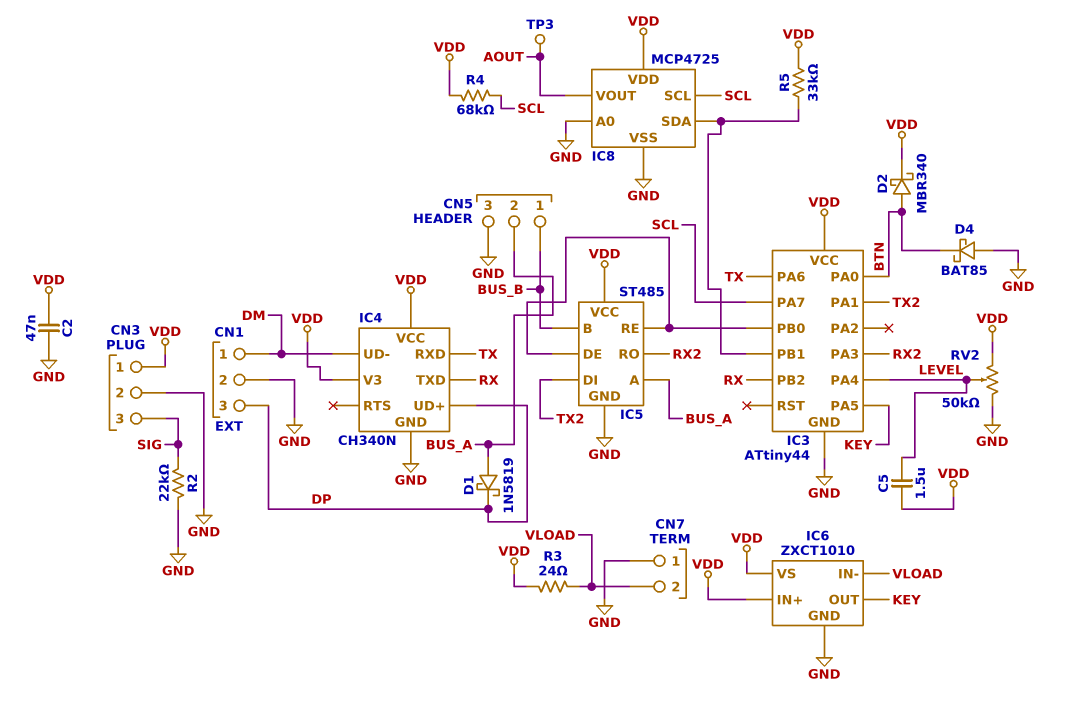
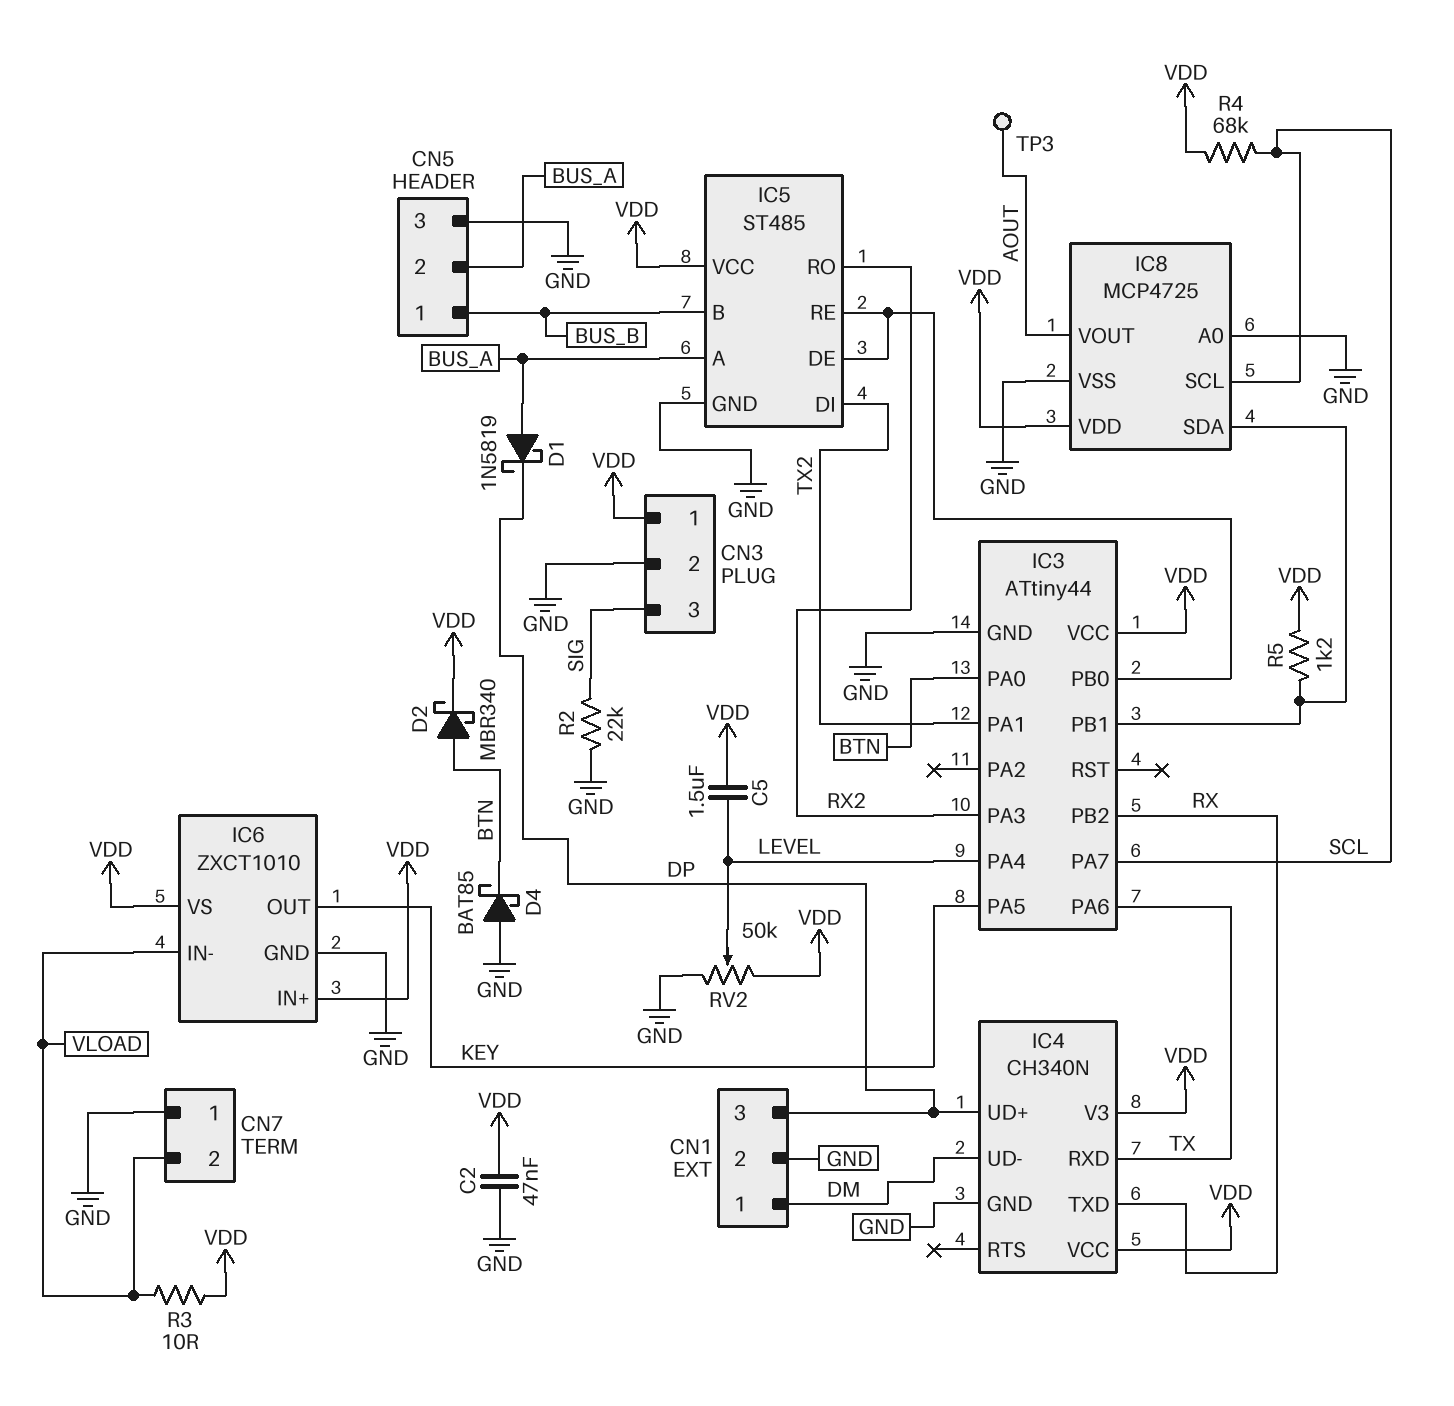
R3: 24 (VDD, VLOAD) -> 10 (VDD, VLOAD)
R5: 33k (IC3/PB1, VDD) -> 1.2k (IC3/PB1, VDD)

